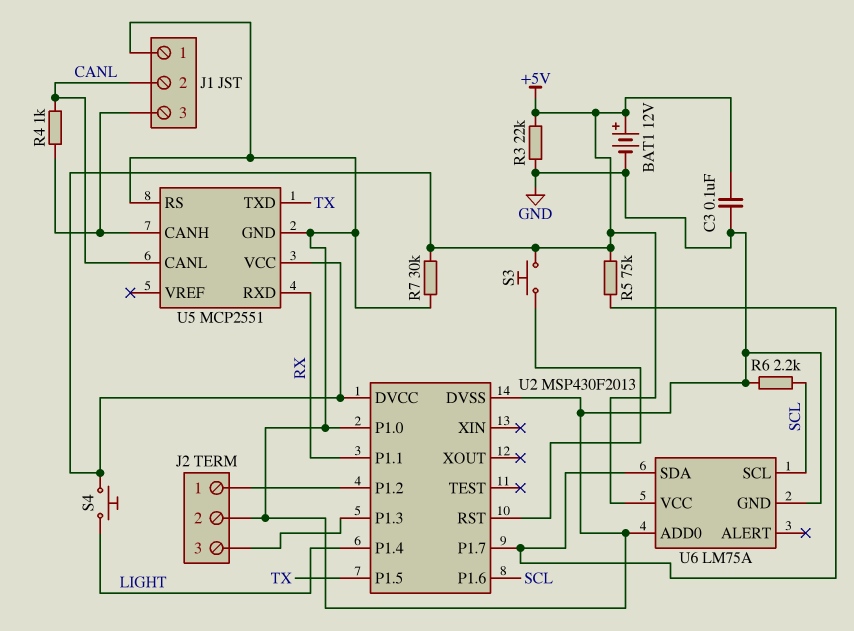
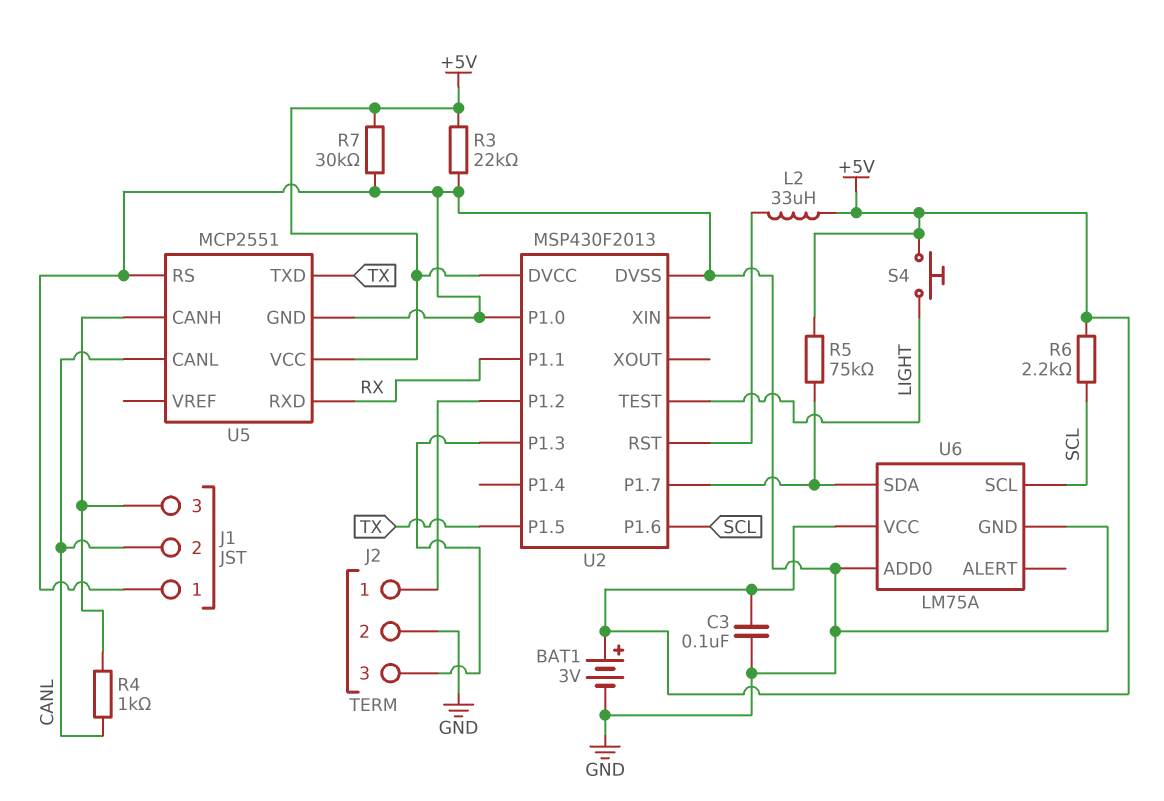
BAT1: 12V (plus +5V, minus GND) -> 3V (plus +5V, minus GND)
L2: none -> 33uH (+5V, U2/RST)
R6: 2.2k (GND, SCL) -> 2.2k (+5V, SCL)
S3: button (+5V, U2/RST) -> none
U2 pin P1.4: LIGHT -> none
U2 pin TEST: none -> LIGHT

